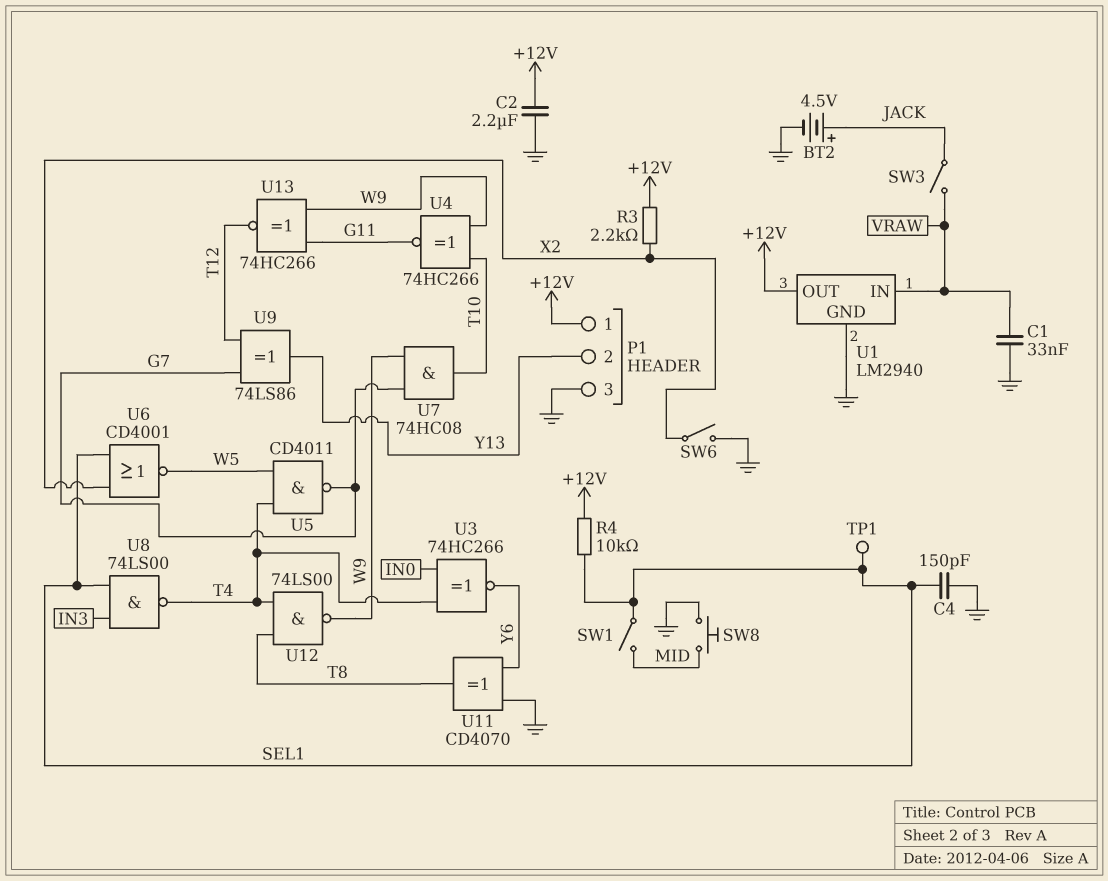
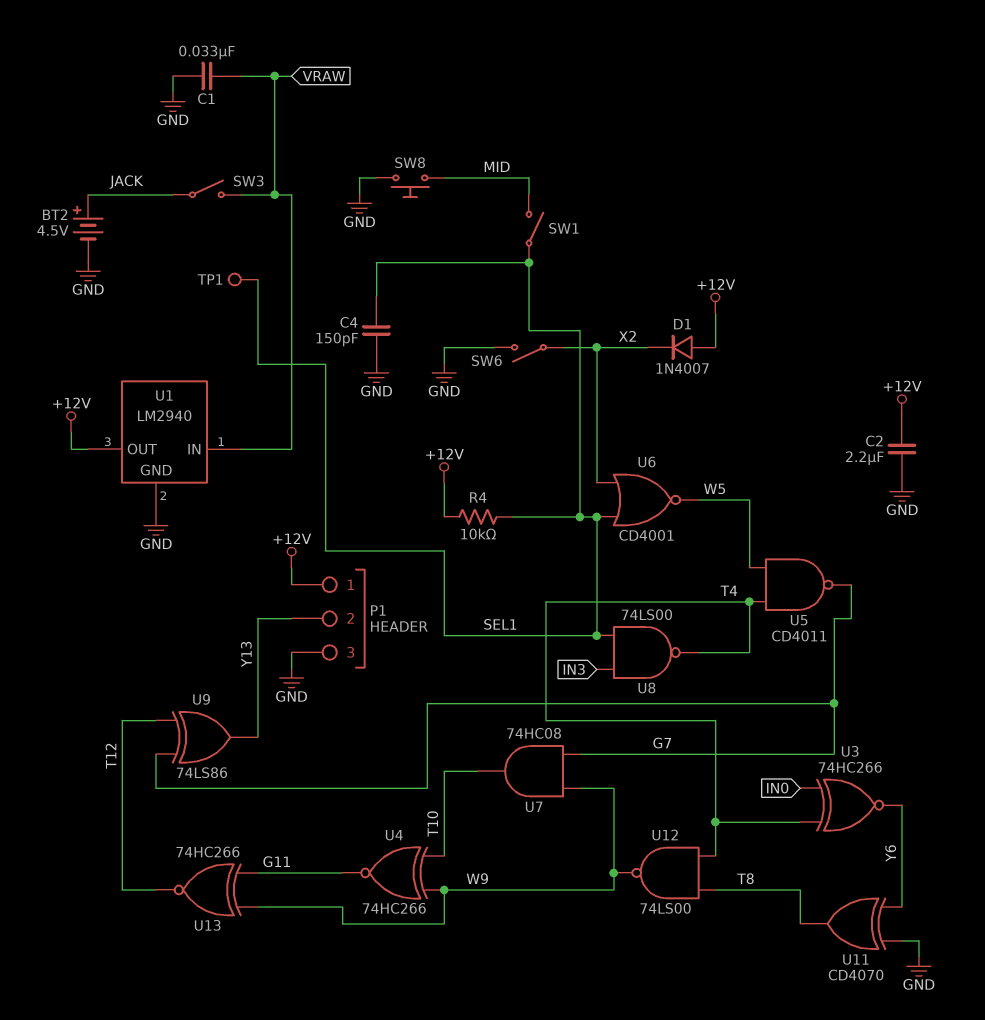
D1: none -> diode 1N4007 (A +12V, K X2)
R3: 2.2k (+12V, X2) -> none

